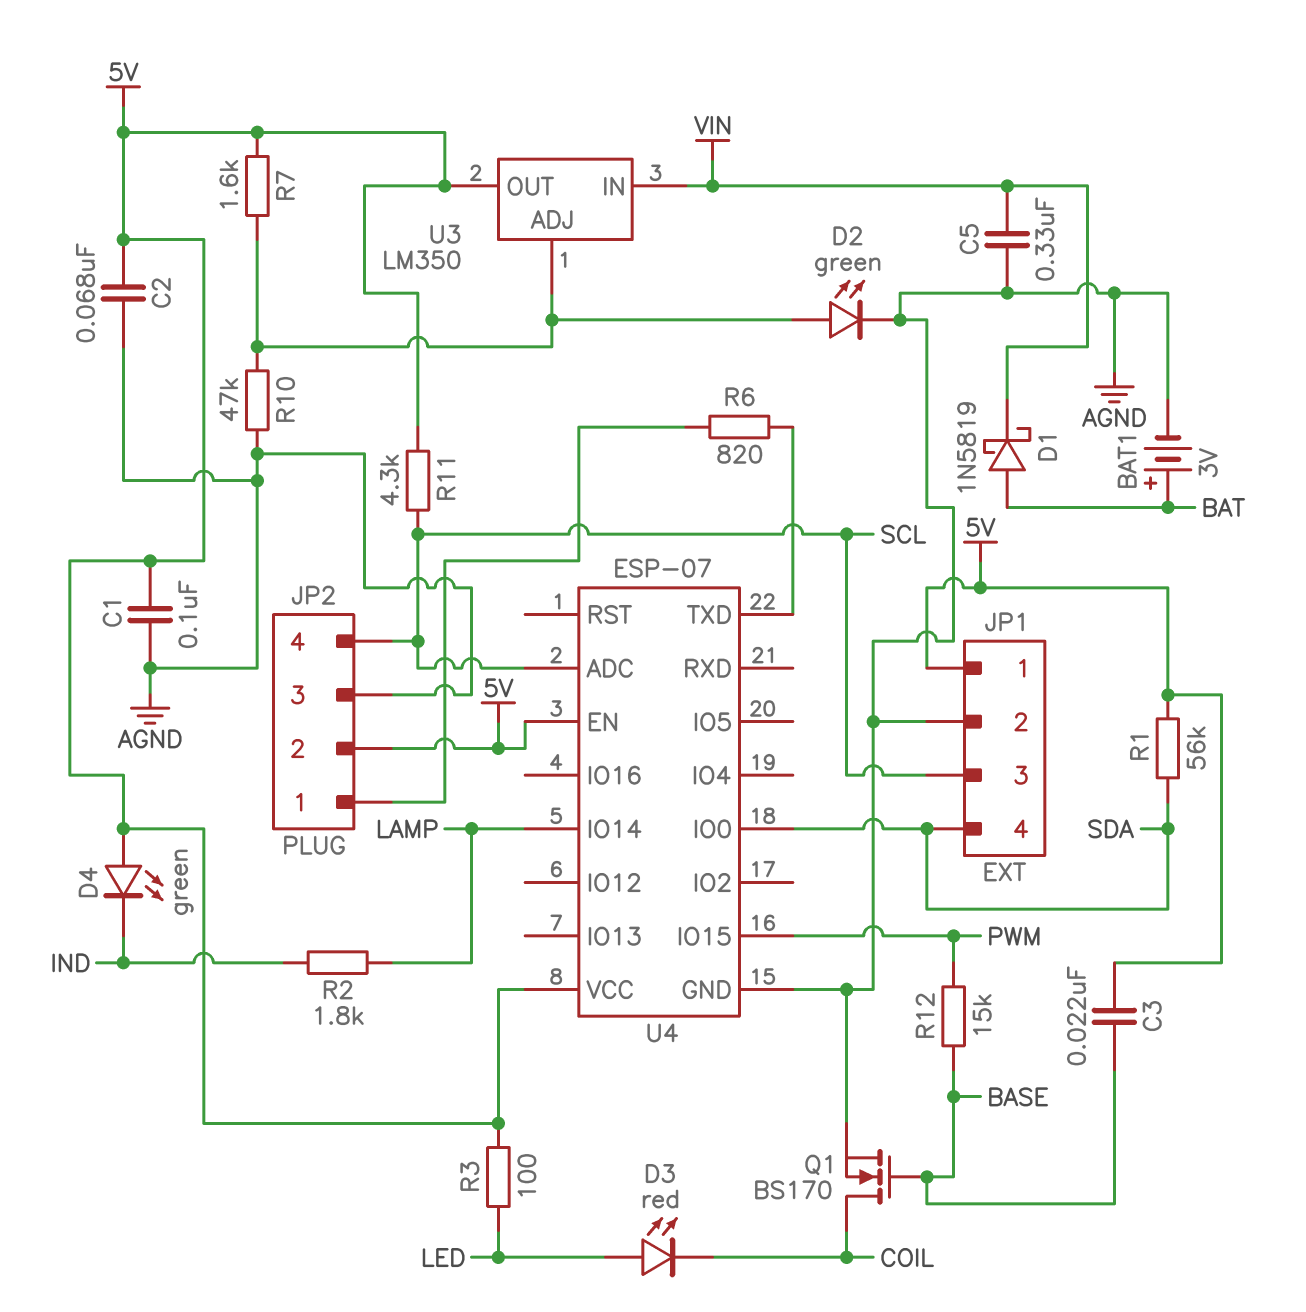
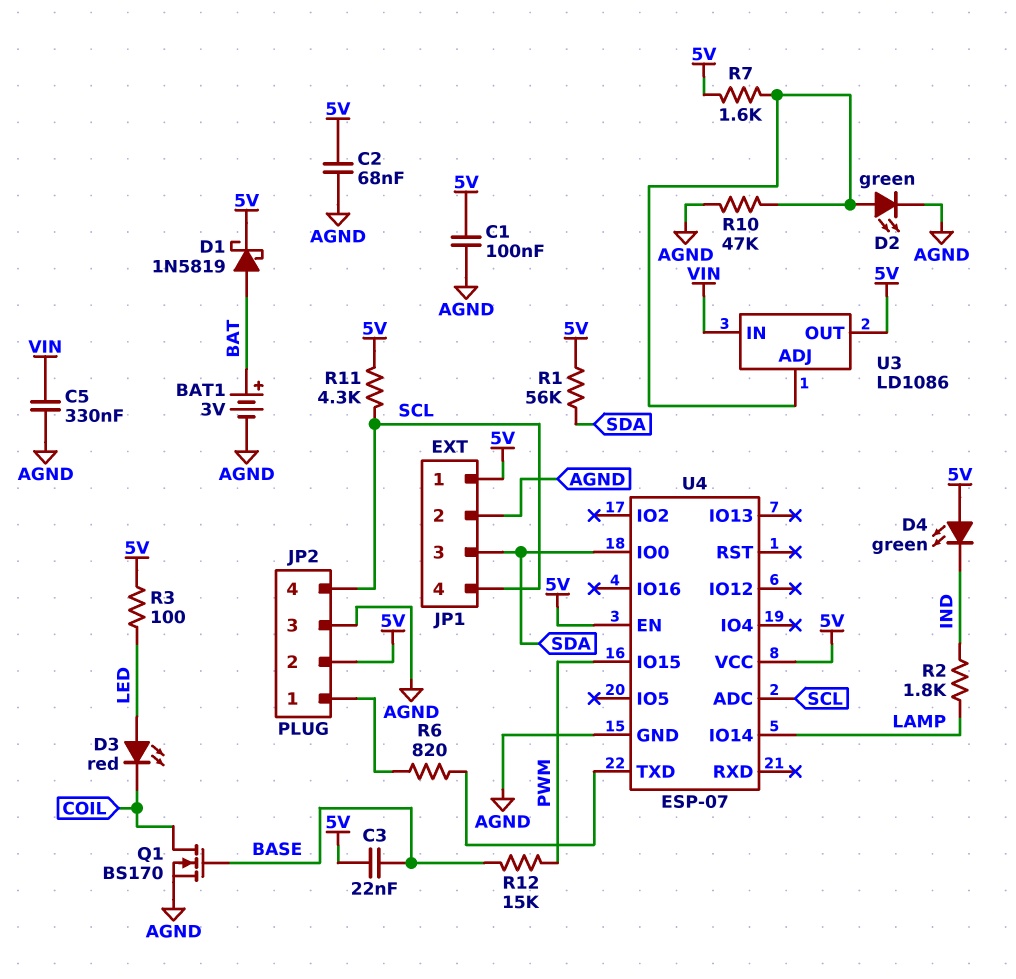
D1: schottky 1N5819 (A BAT, K VIN) -> schottky 1N5819 (A BAT, K 5V)
JP1 pin 3: SCL -> SDA
JP1 pin 4: SDA -> SCL
U3: LM350 -> LD1086

